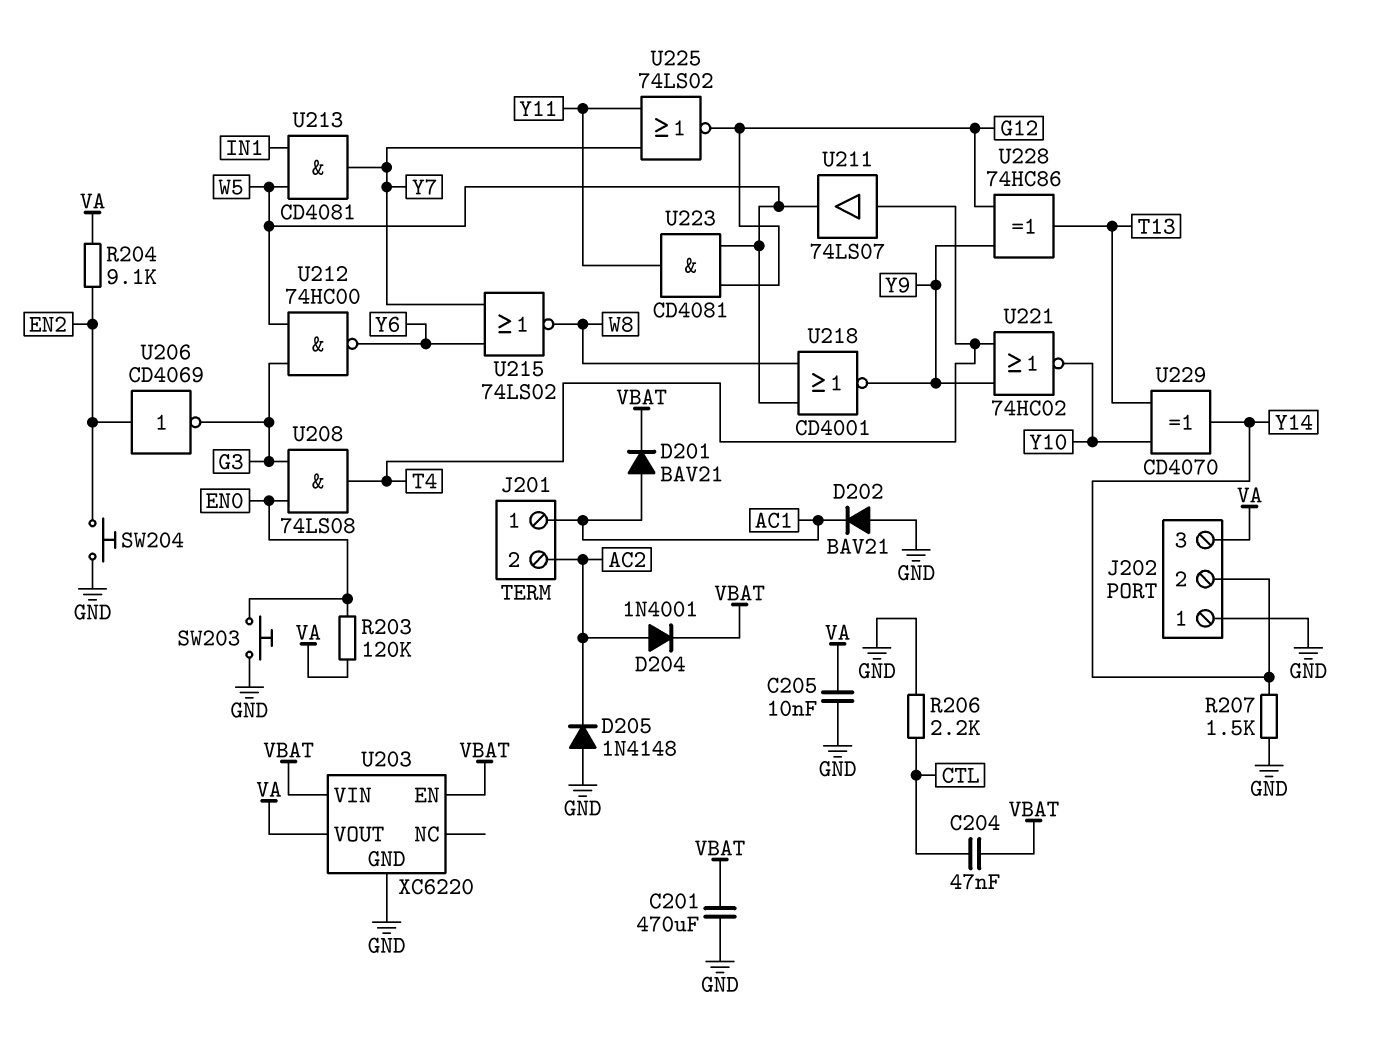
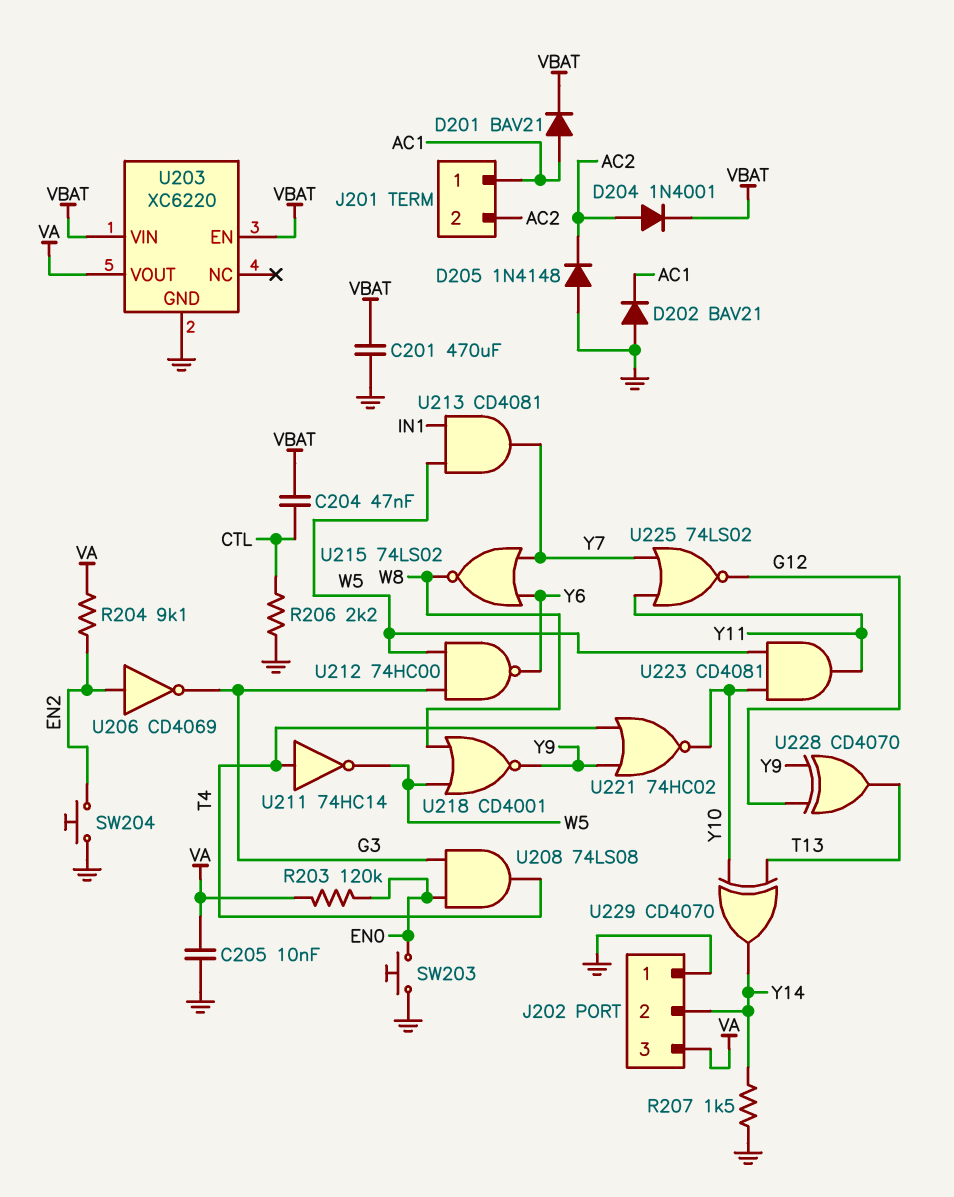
U211: buffer 74LS07 (in T4, out W5) -> NOT 74HC14 (in T4, out W5)
U223: AND CD4081 (in G12, in W5, out Y11) -> AND CD4081 (in W5, in Y10, out Y11)
U228: XOR 74HC86 (in G12, in Y9, out T13) -> XOR CD4070 (in G12, in Y9, out T13)

